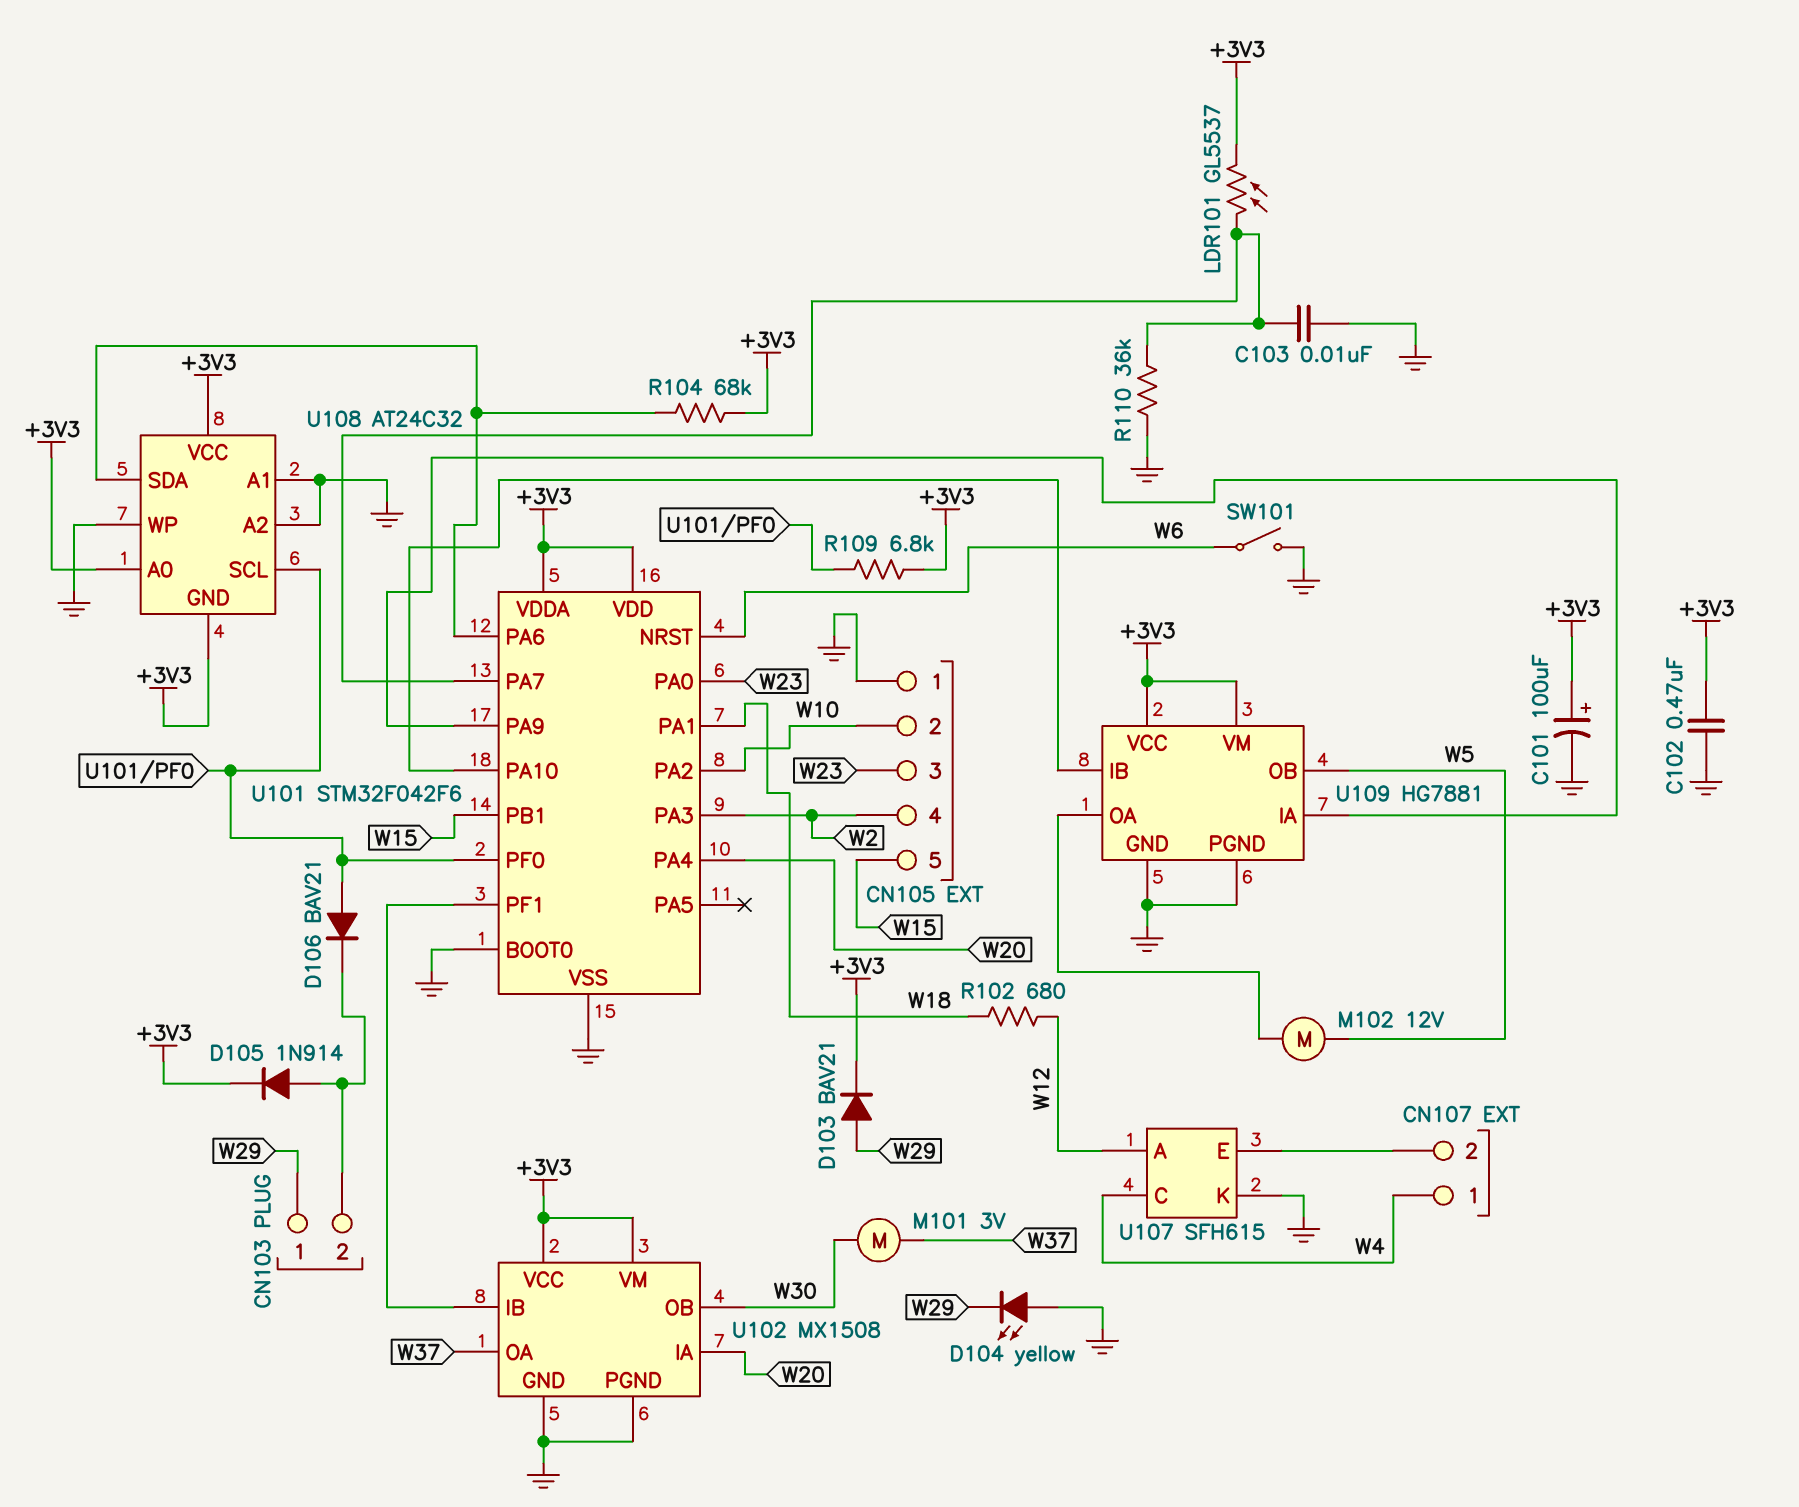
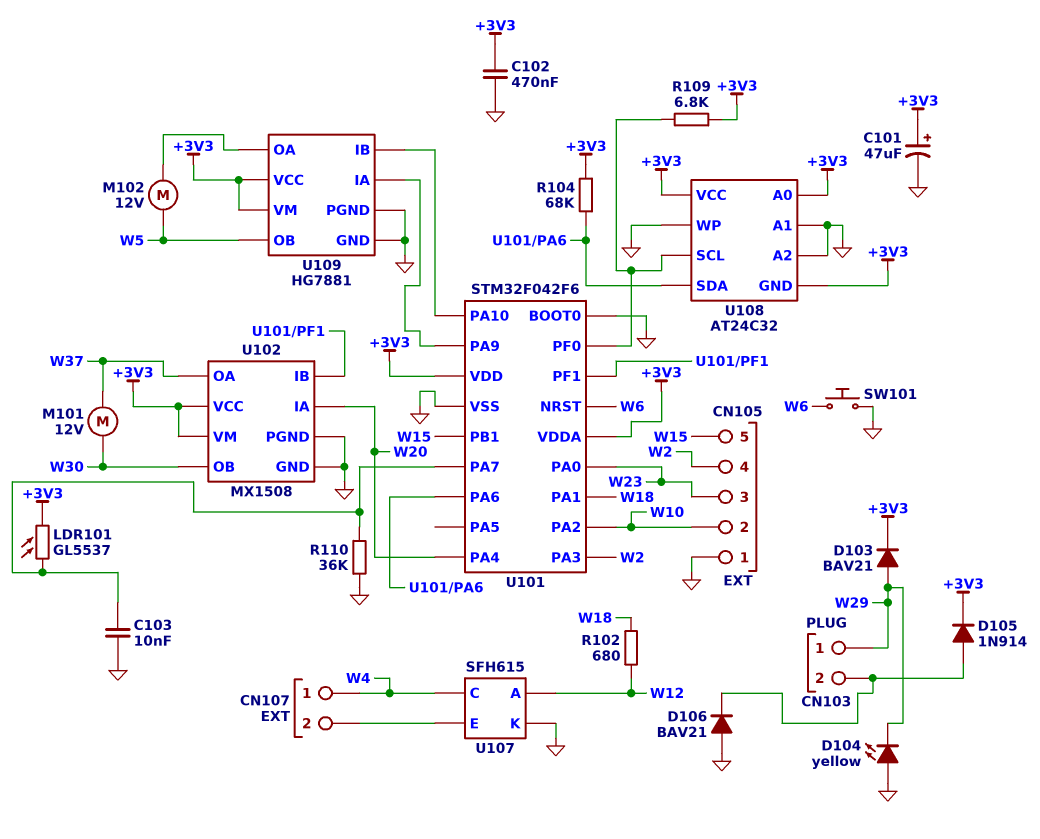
C101: 100uF (plus +3V3, minus GND) -> 47uF (plus +3V3, minus GND)
D106: diode BAV21 (A U101/PF0, K CN103/2) -> diode BAV21 (A GND, K CN103/2)
M101: motor 3V (W30, W37) -> motor 12V (W30, W37)
SW101: switch (GND, W6) -> button (GND, W6)

